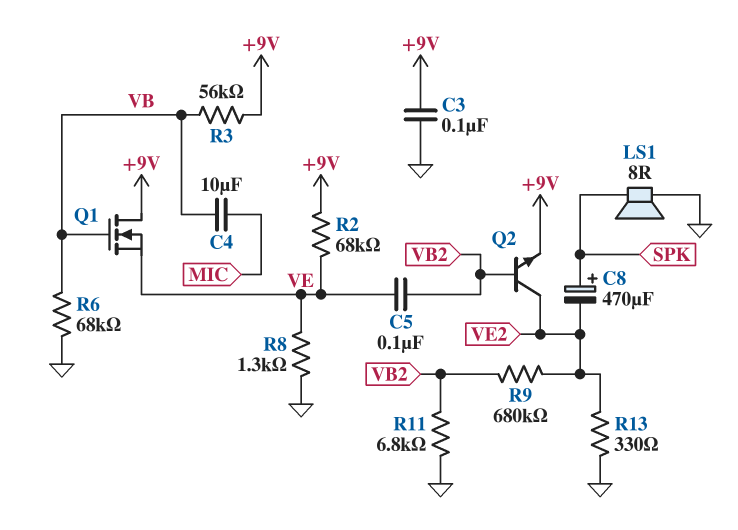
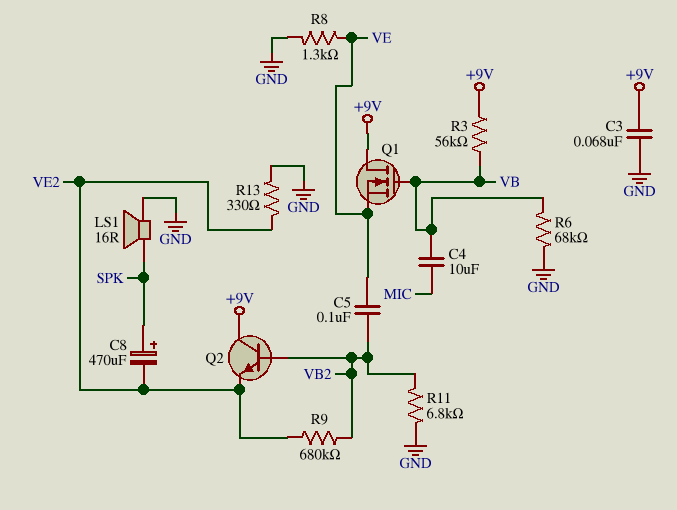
C3: 100nF (+9V, GND) -> 68nF (+9V, GND)
LS1: speaker 8R (GND, SPK) -> speaker 16R (GND, SPK)
Q2: NPN (B VB2, C VE2, E +9V) -> NPN (B VB2, C +9V, E VE2)
R2: 68k (+9V, VE) -> none

